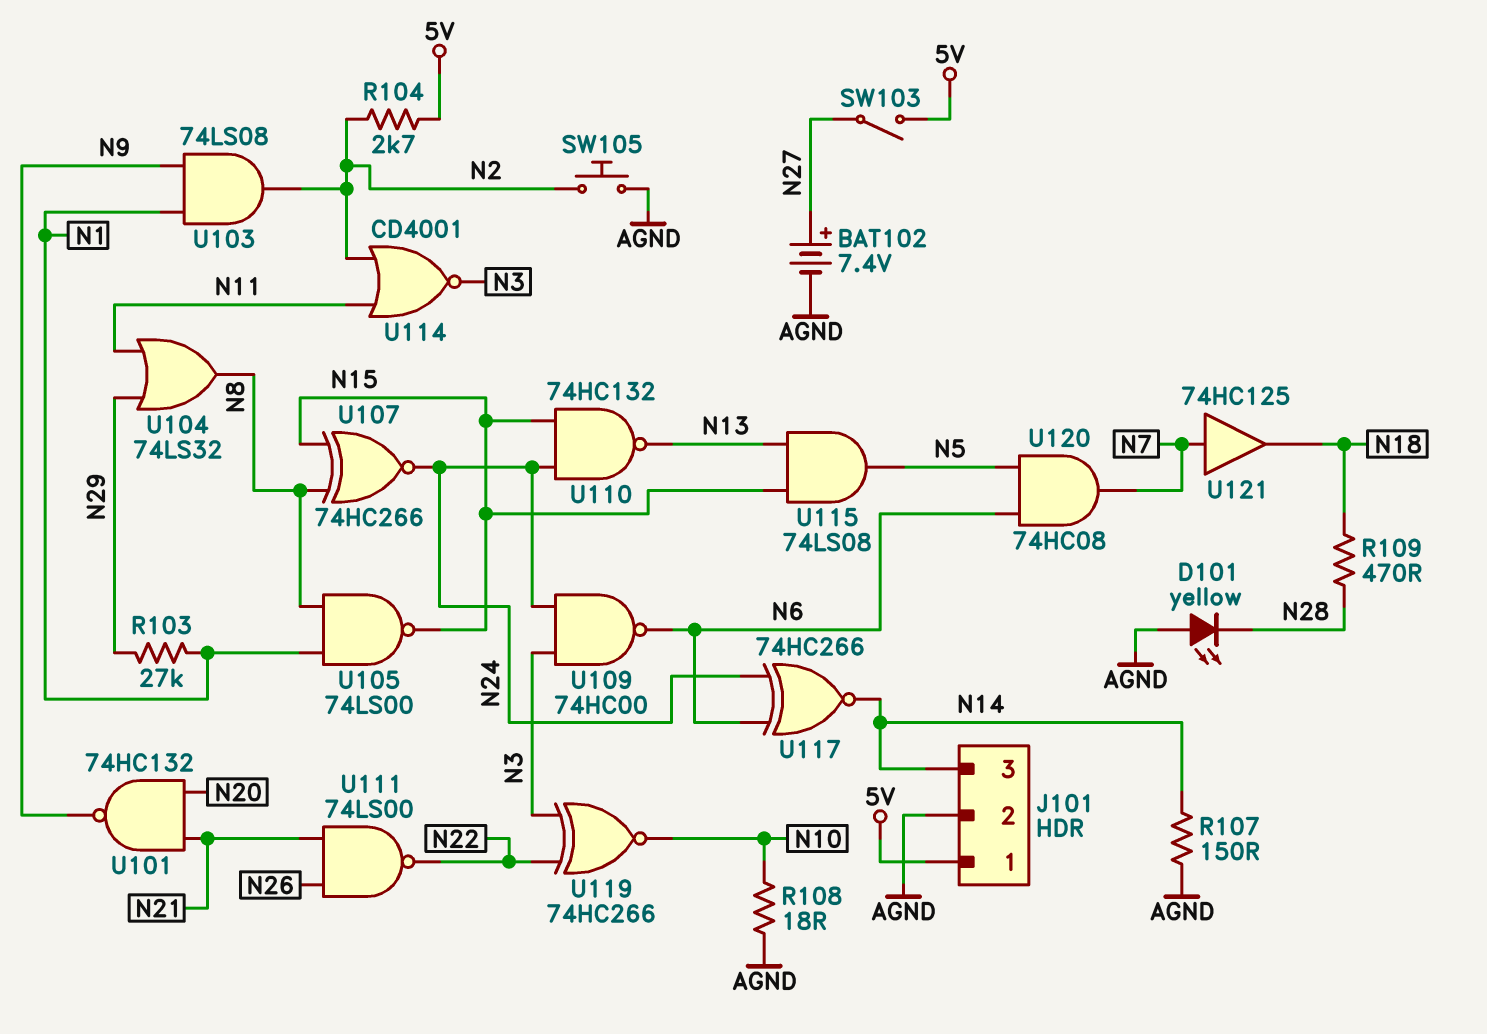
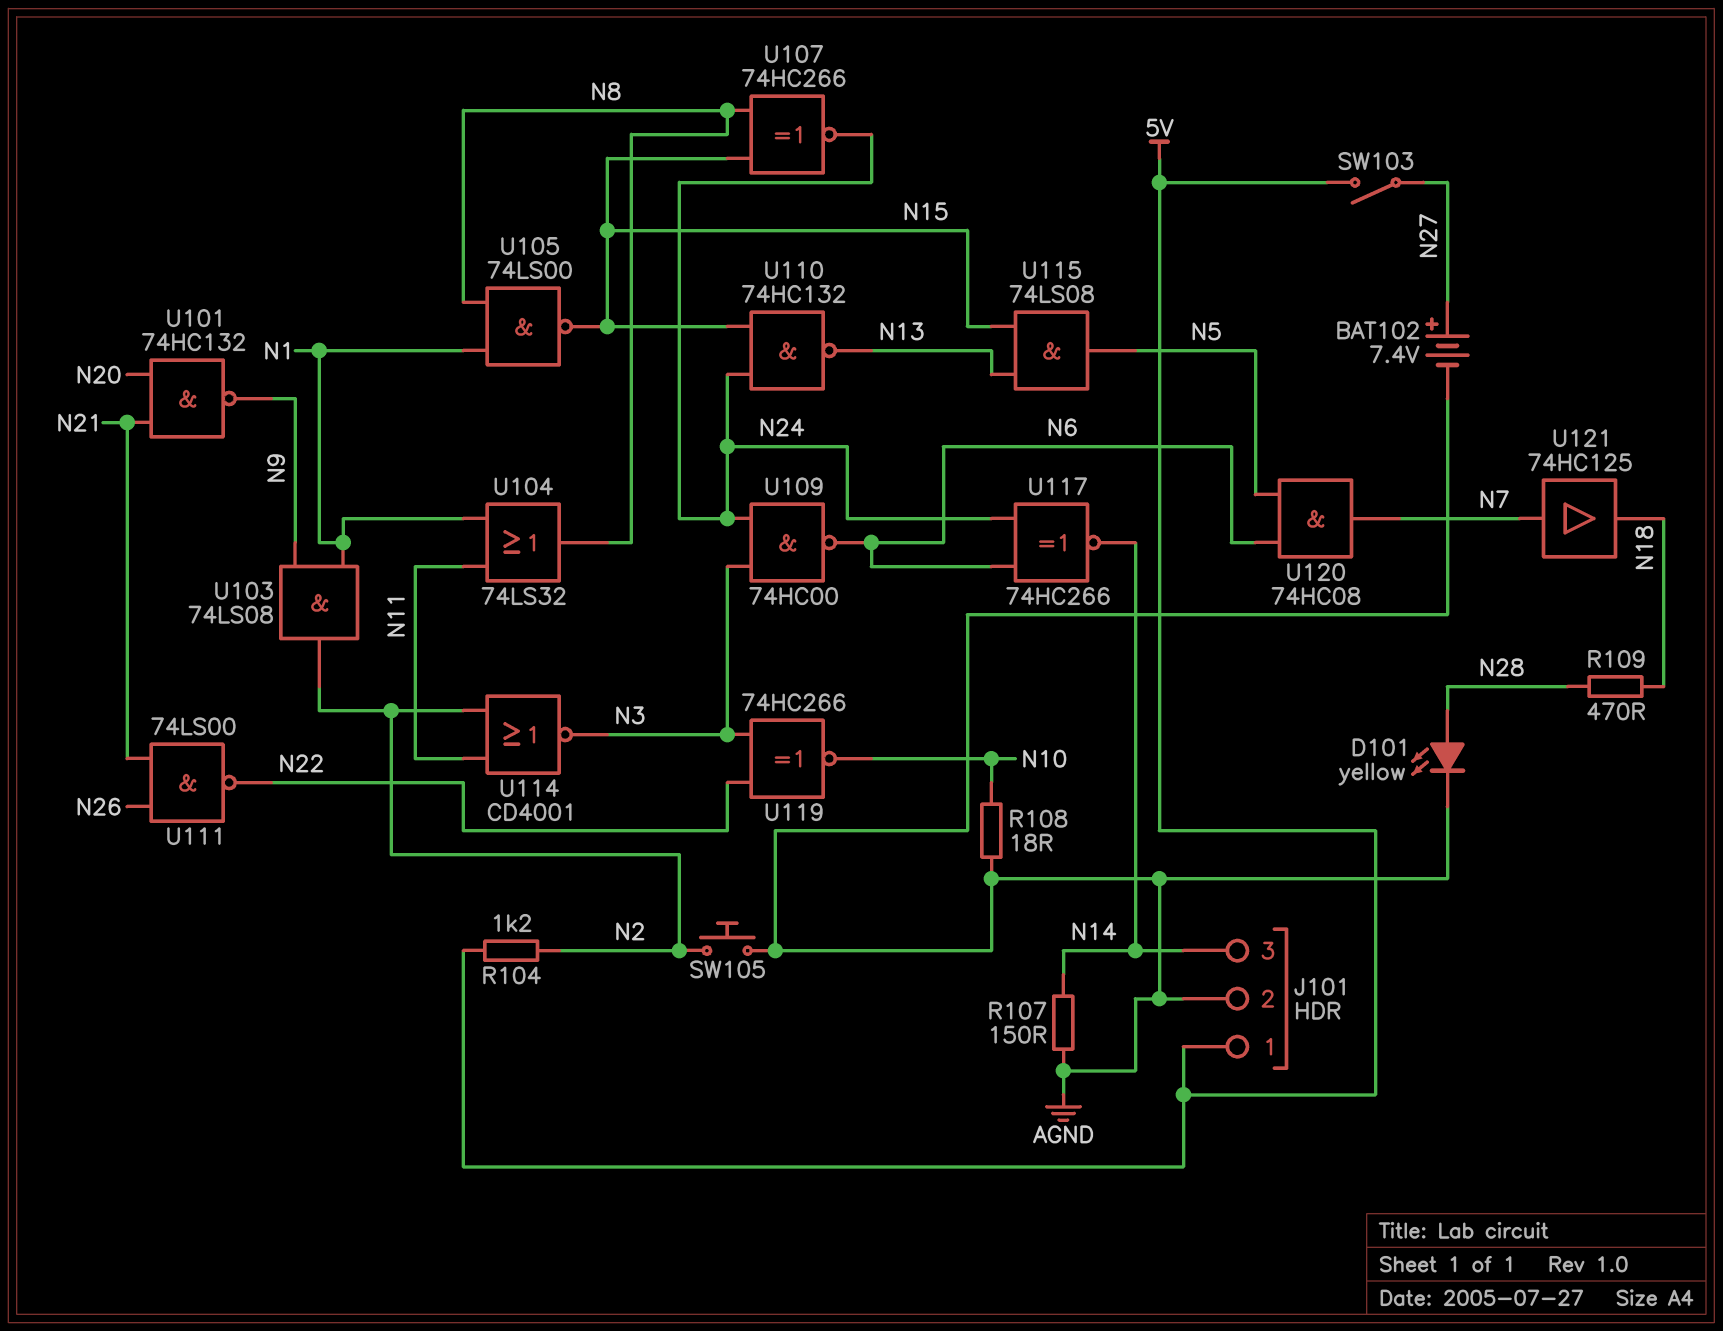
D101: LED yellow (A AGND, K N28) -> LED yellow (A N28, K AGND)
R103: 27k (N1, N29) -> none
R104: 2.7k (5V, N2) -> 1.2k (5V, N2)
U104: OR 74LS32 (in N11, in N29, out N8) -> OR 74LS32 (in N1, in N11, out N8)

